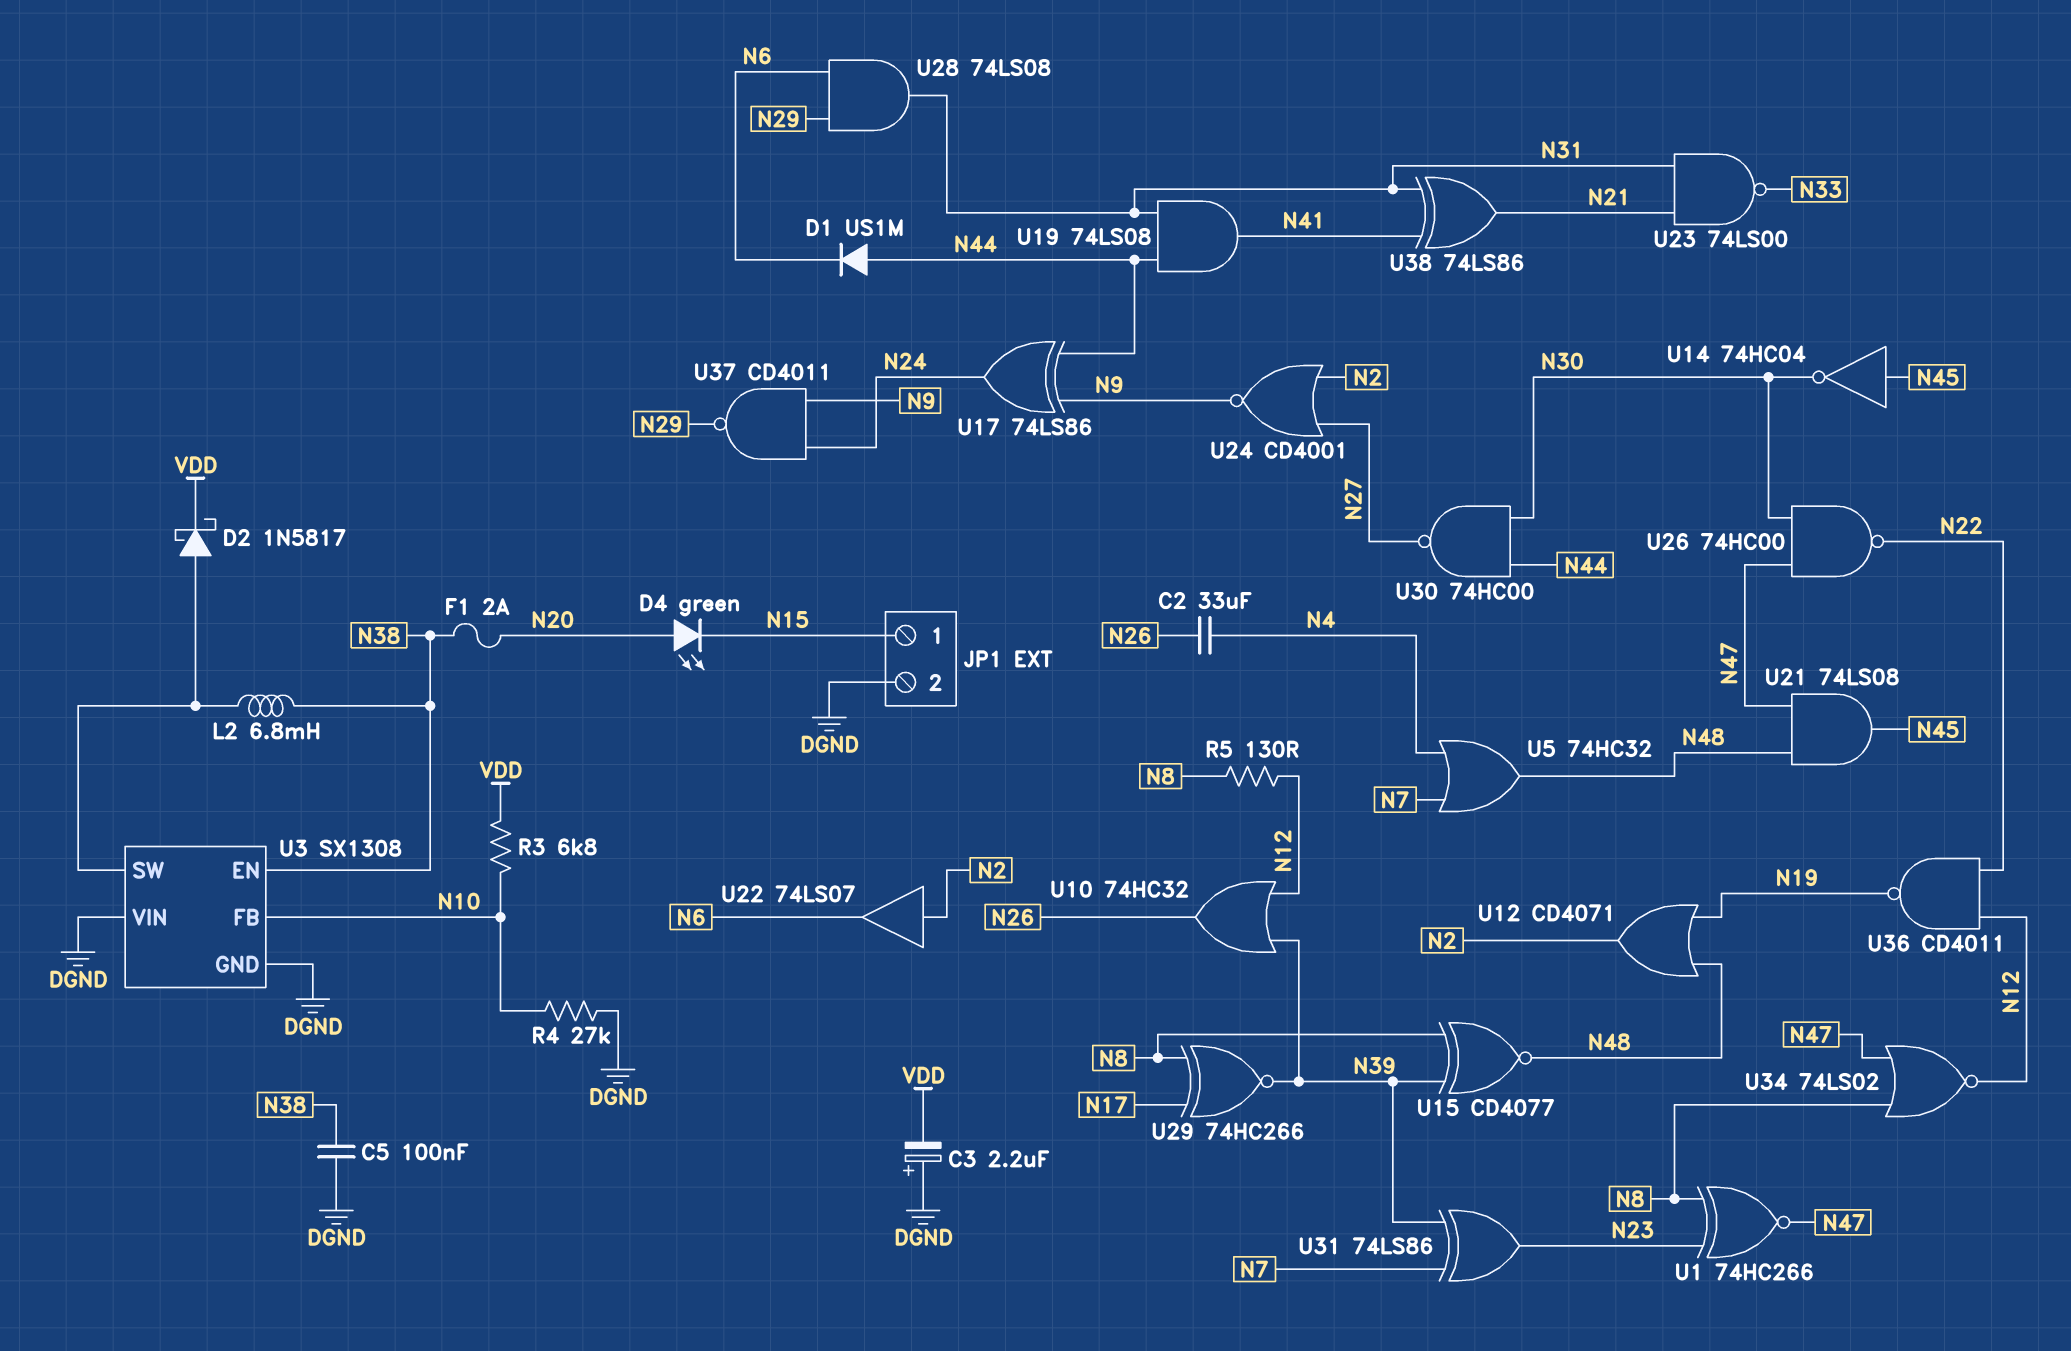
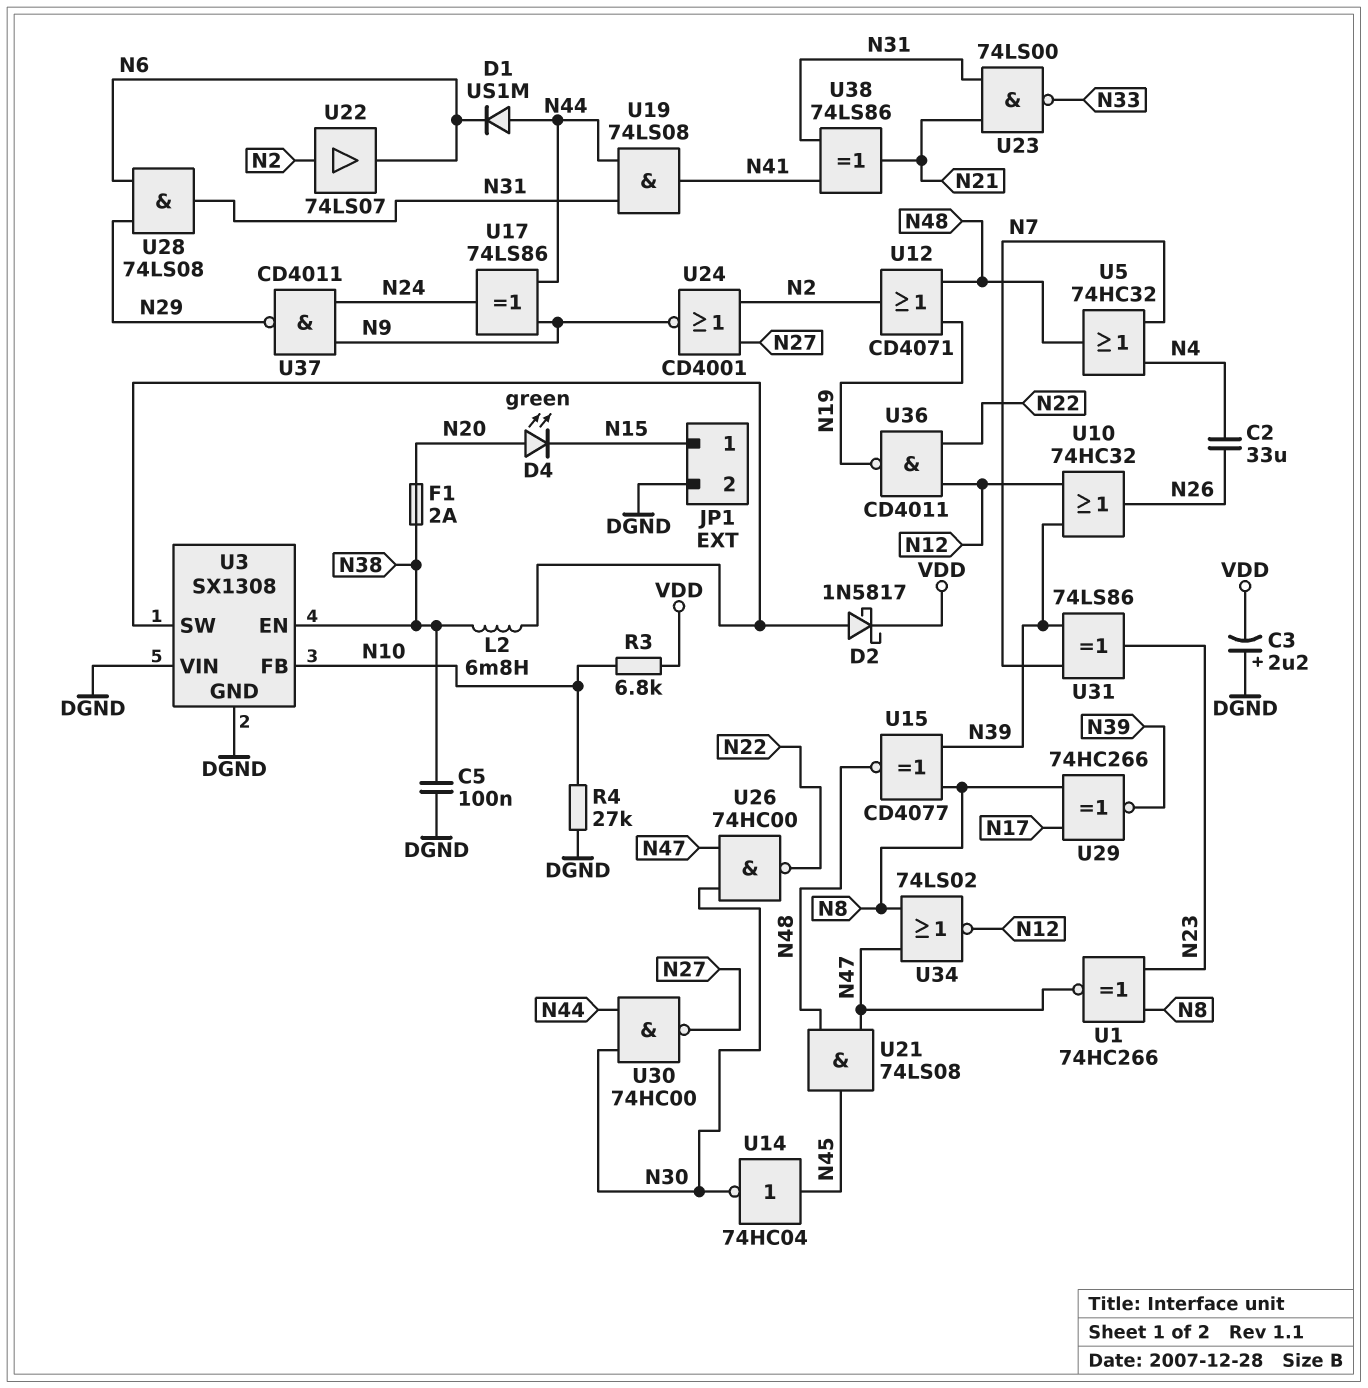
R5: 130 (N8, N12) -> none

